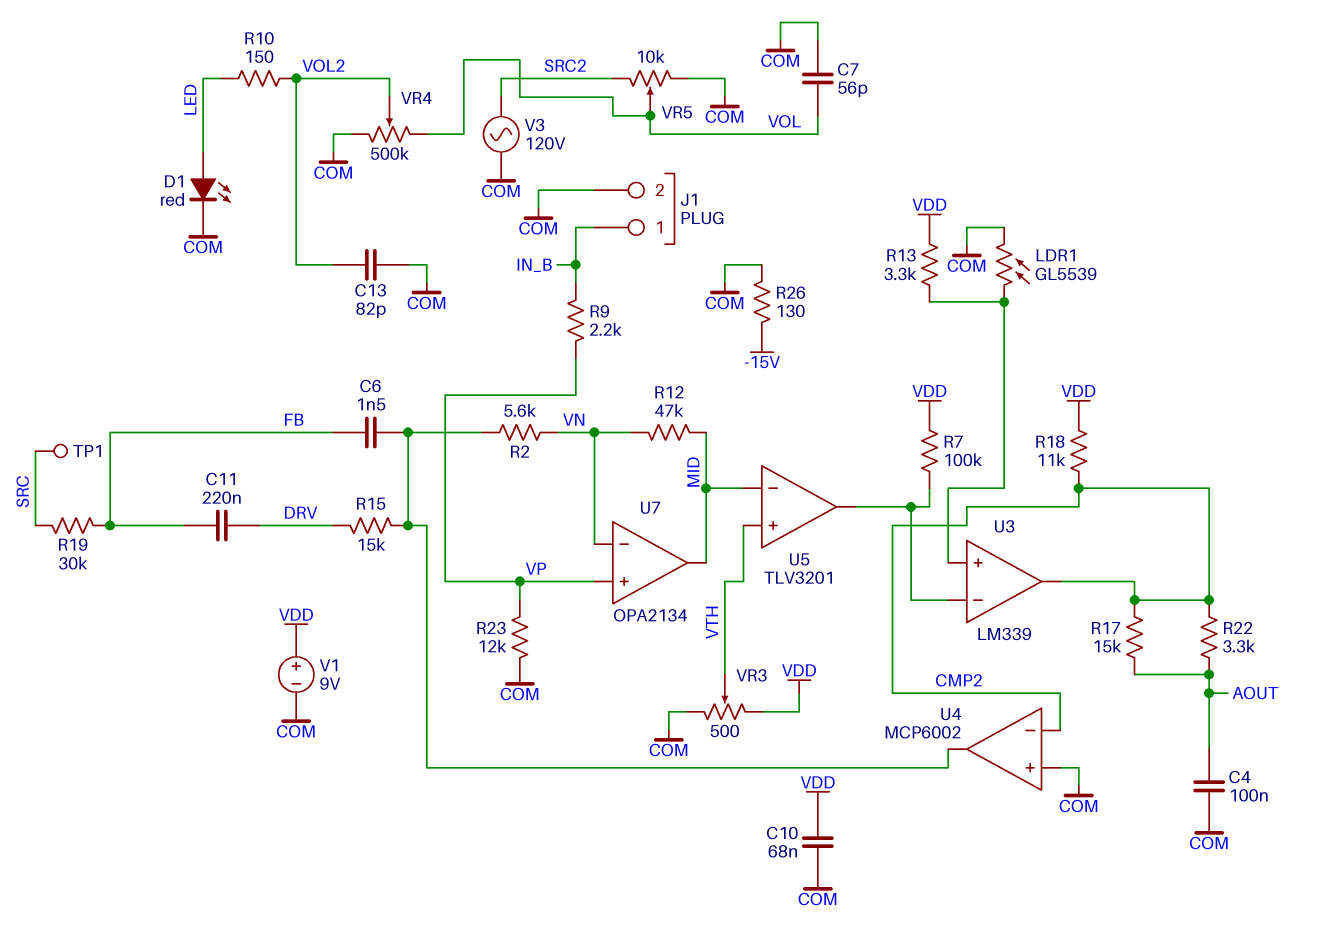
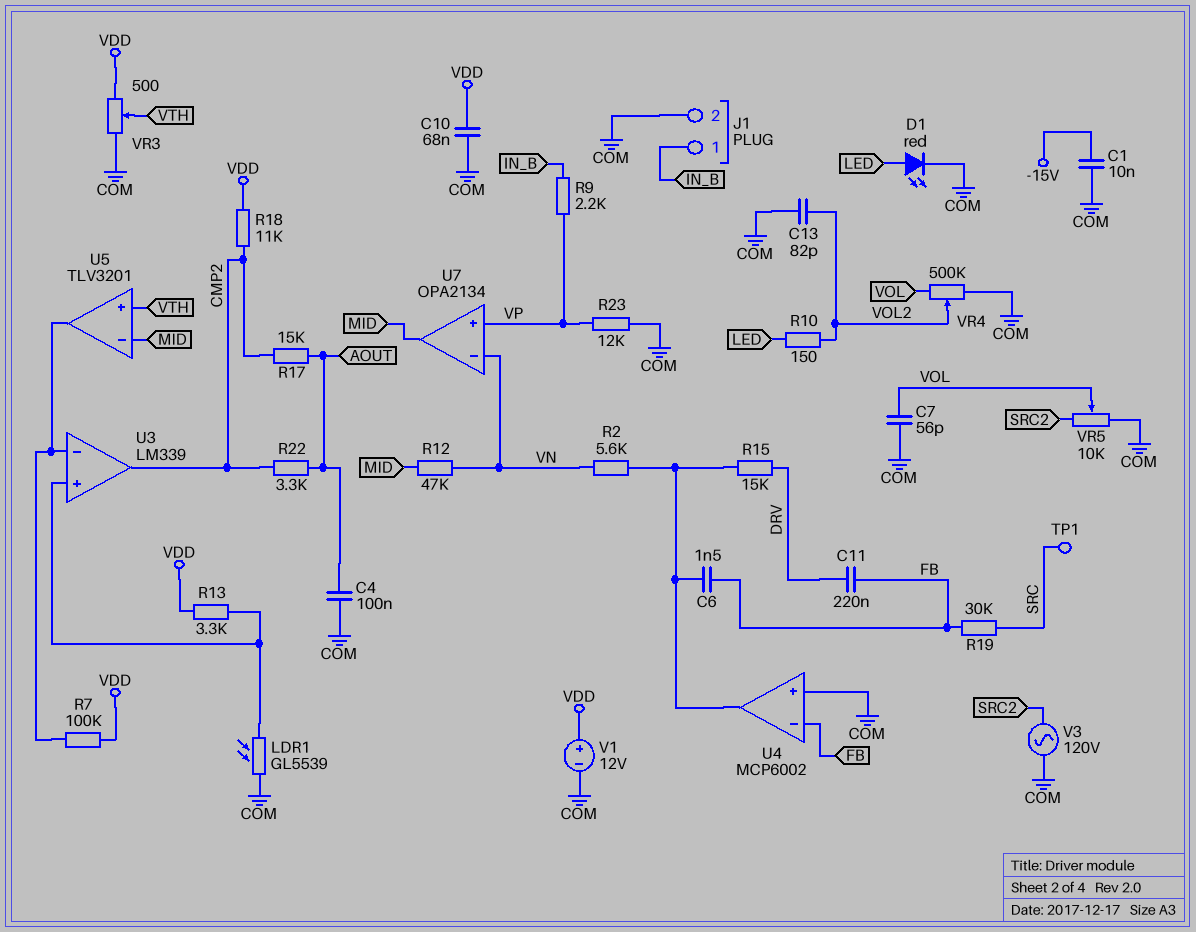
C1: none -> 10nF (-15V, COM)
R26: 130 (-15V, COM) -> none
U4 pin in-: CMP2 -> FB
V1: 9V (plus VDD, minus COM) -> 12V (plus VDD, minus COM)

